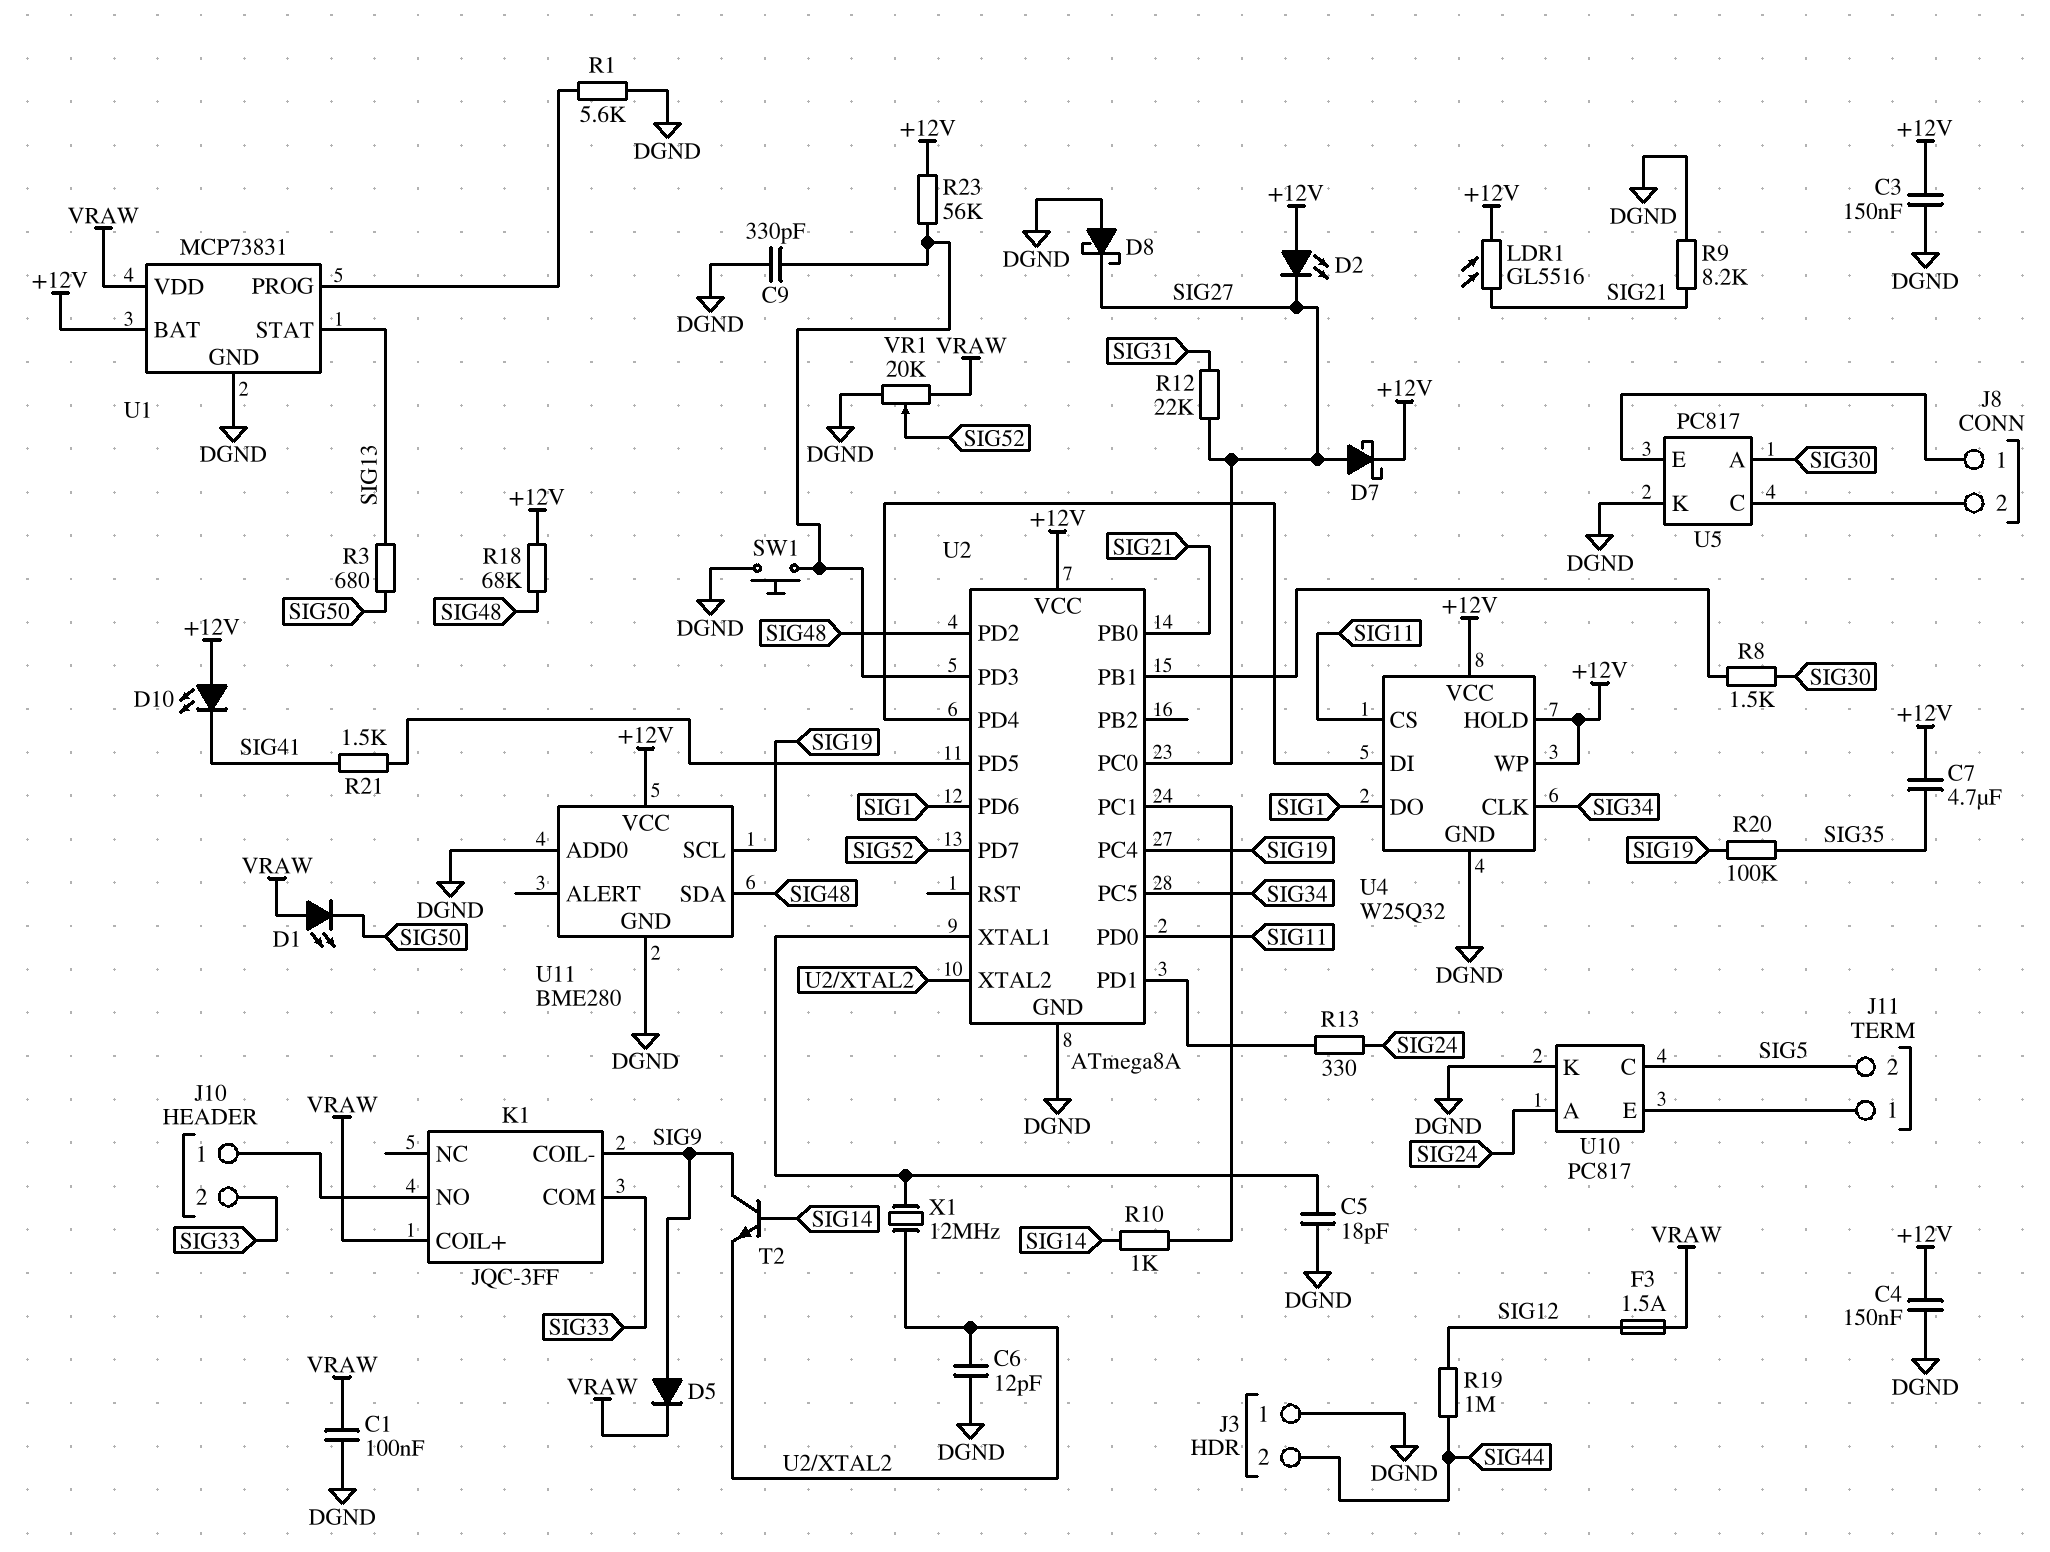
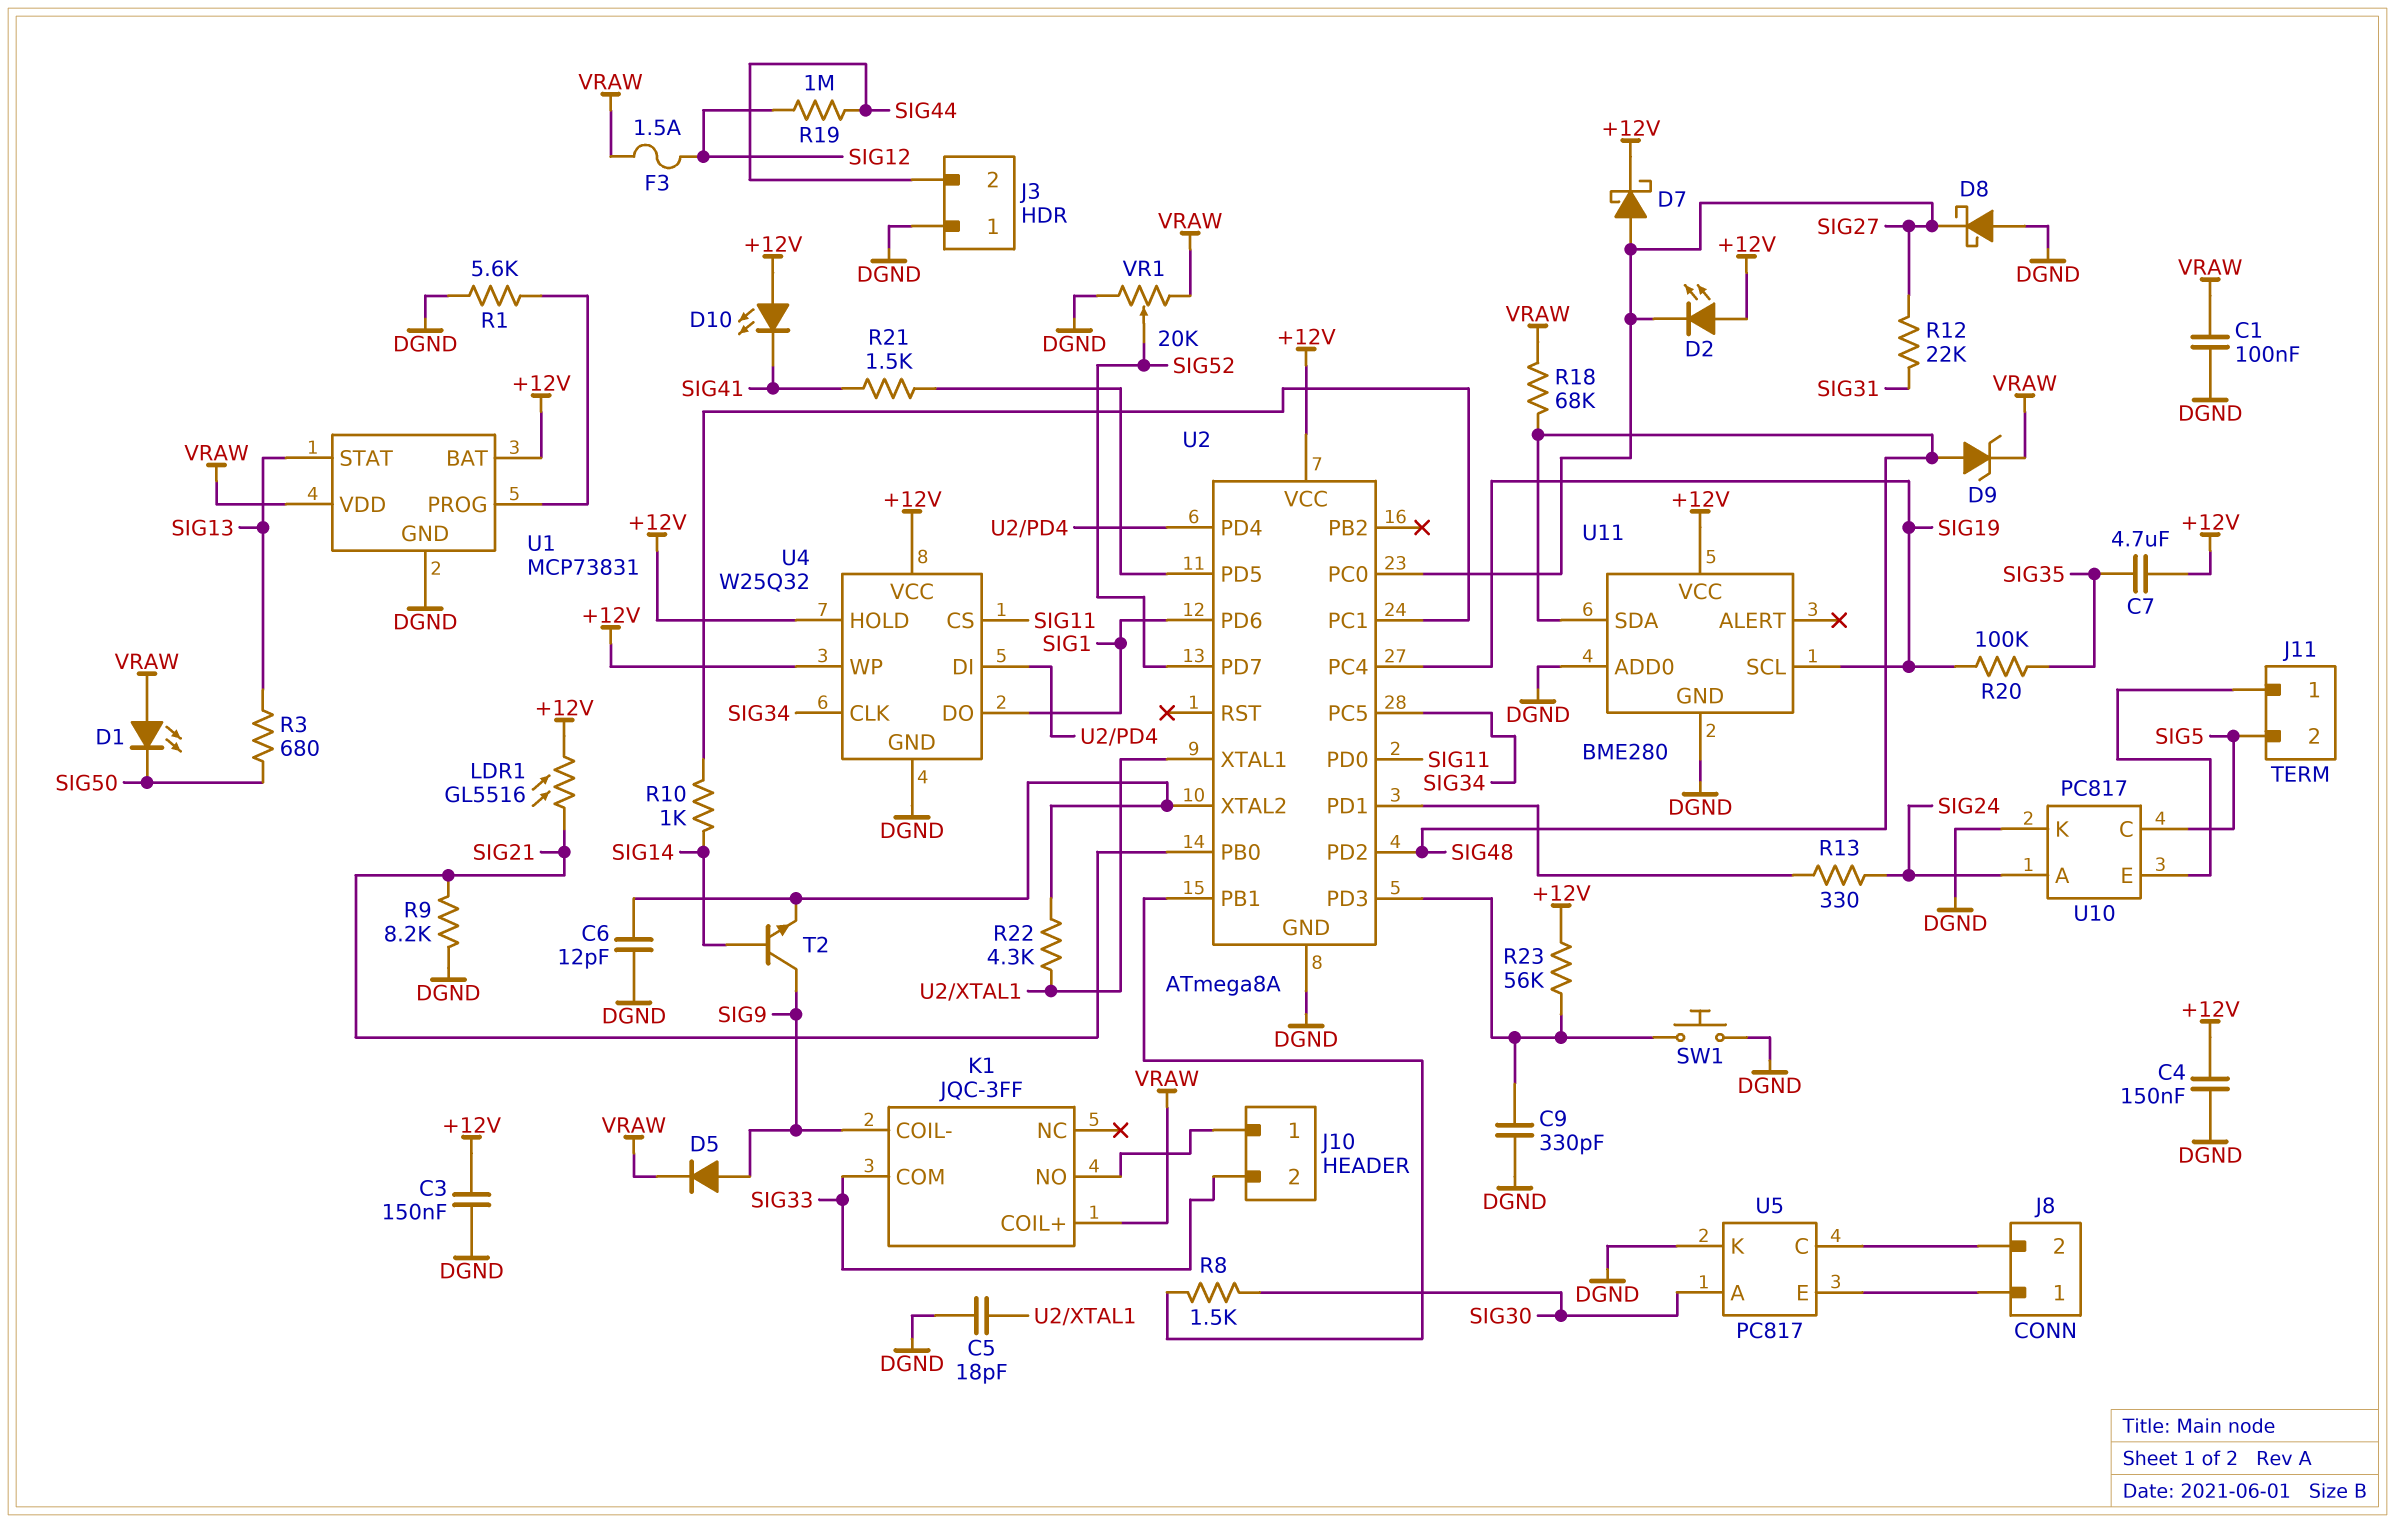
D9: none -> zener (A SIG48, K VRAW)
R18: 68k (+12V, SIG48) -> 68k (SIG48, VRAW)
R22: none -> 4.3k (U2/XTAL1, U2/XTAL2)
X1: 12MHz (U2/XTAL1, U2/XTAL2) -> none

